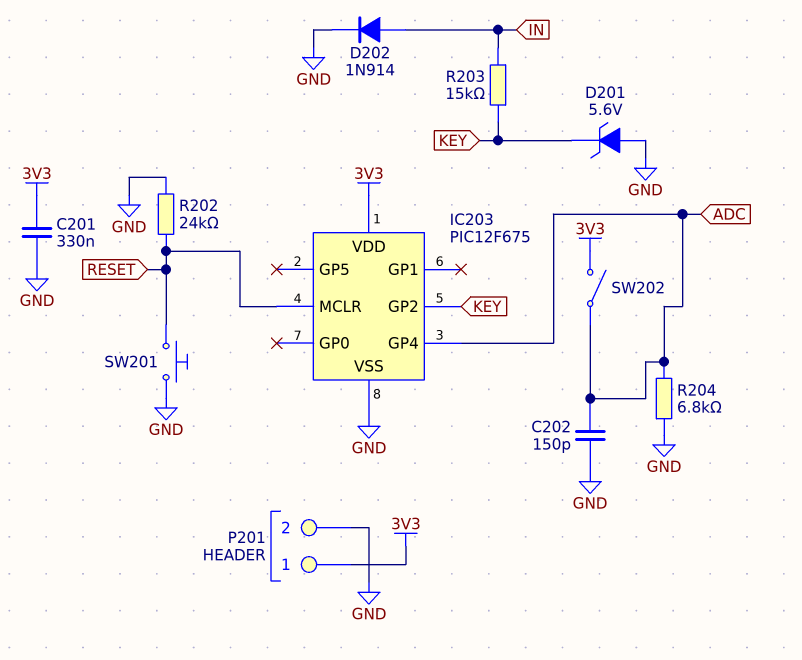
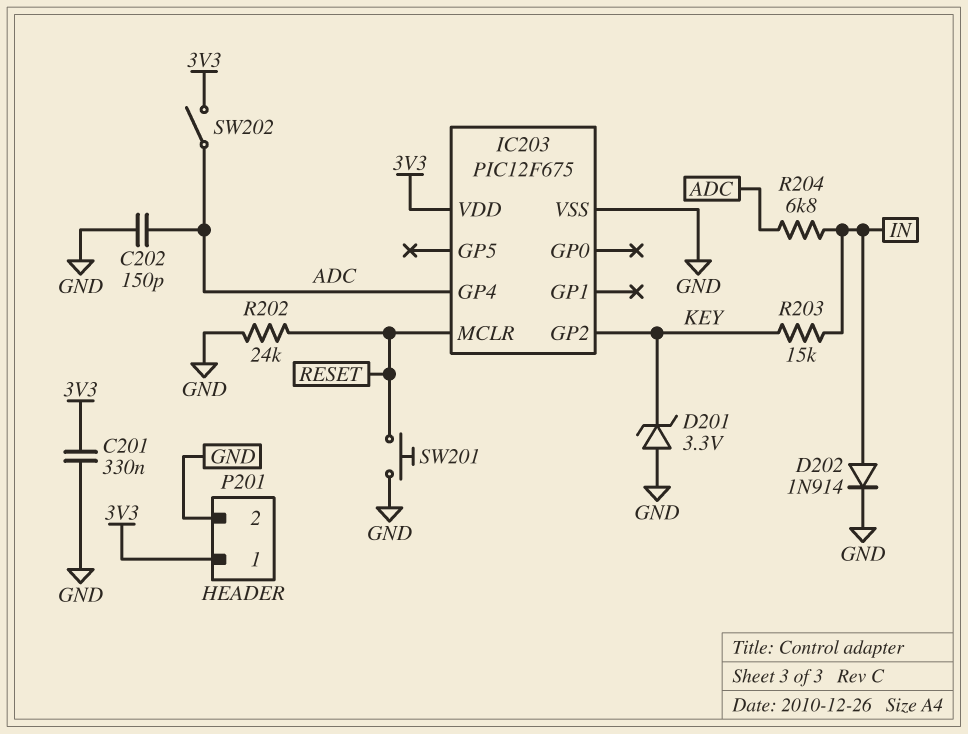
D201: zener 5.6V (A GND, K KEY) -> zener 3.3V (A GND, K KEY)
R204: 6.8k (ADC, GND) -> 6.8k (ADC, IN)

